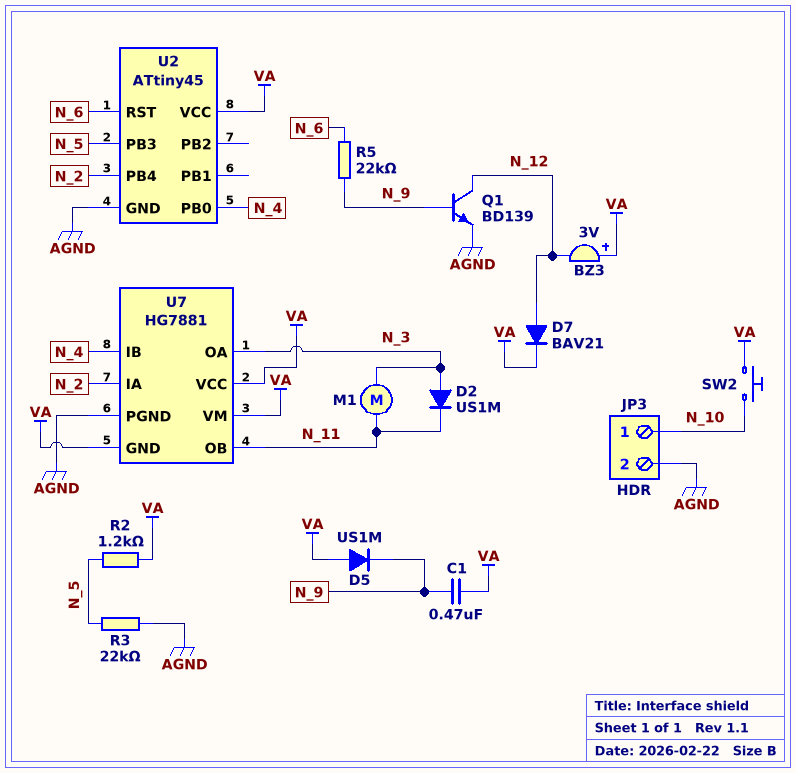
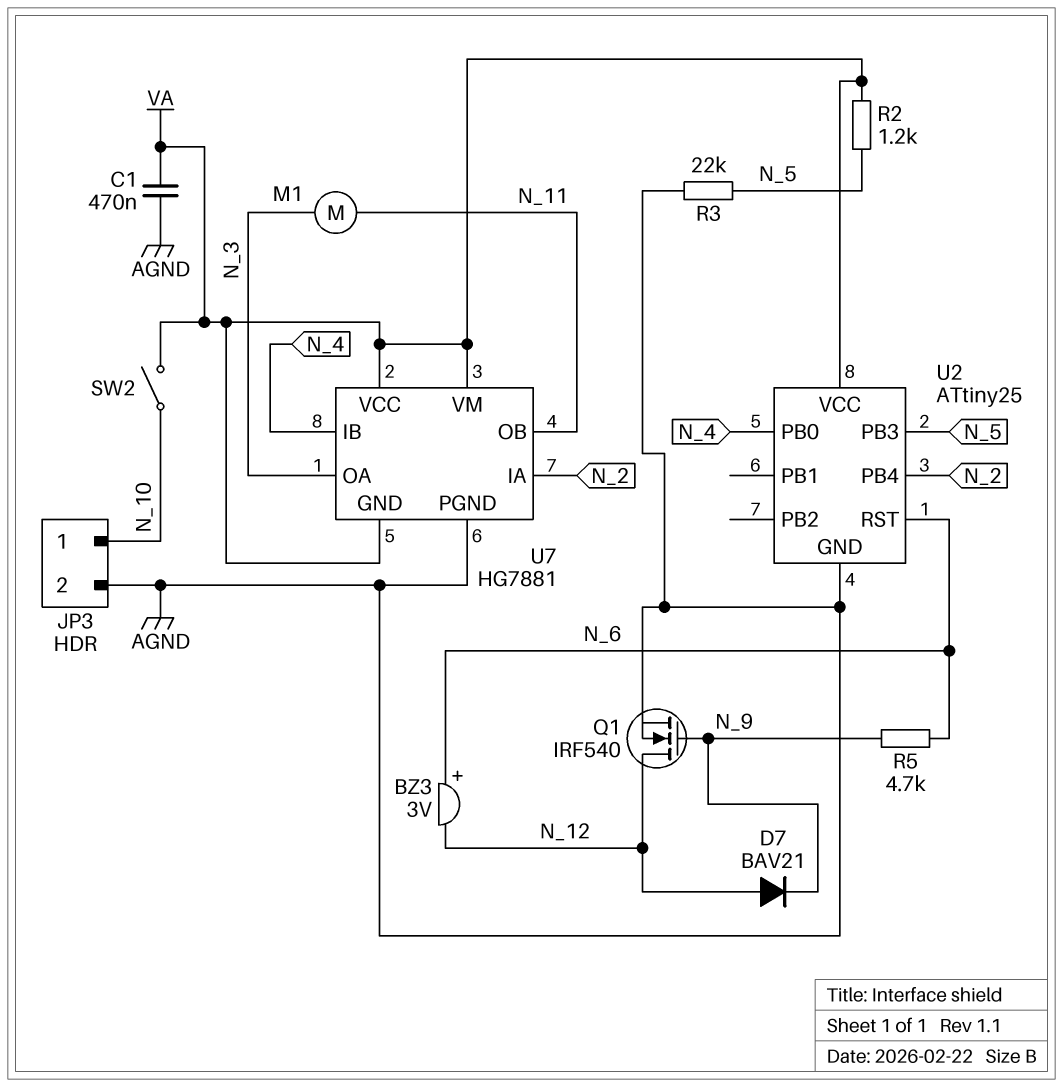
BZ3: buzzer 3V (plus VA, minus N_12) -> buzzer 3V (plus N_6, minus N_12)
C1: 470nF (N_9, VA) -> 470nF (AGND, VA)
D2: diode US1M (A N_3, K N_11) -> none
D5: diode US1M (A VA, K N_9) -> none
D7: diode BAV21 (A N_12, K VA) -> diode BAV21 (A N_12, K N_9)
Q1: NPN BD139 (B N_9, C N_12, E AGND) -> NMOS IRF540 (G N_9, D N_12, S AGND)
R5: 22k (N_6, N_9) -> 4.7k (N_6, N_9)
SW2: button (N_10, VA) -> switch (N_10, VA)
U2: ATtiny45 -> ATtiny25

